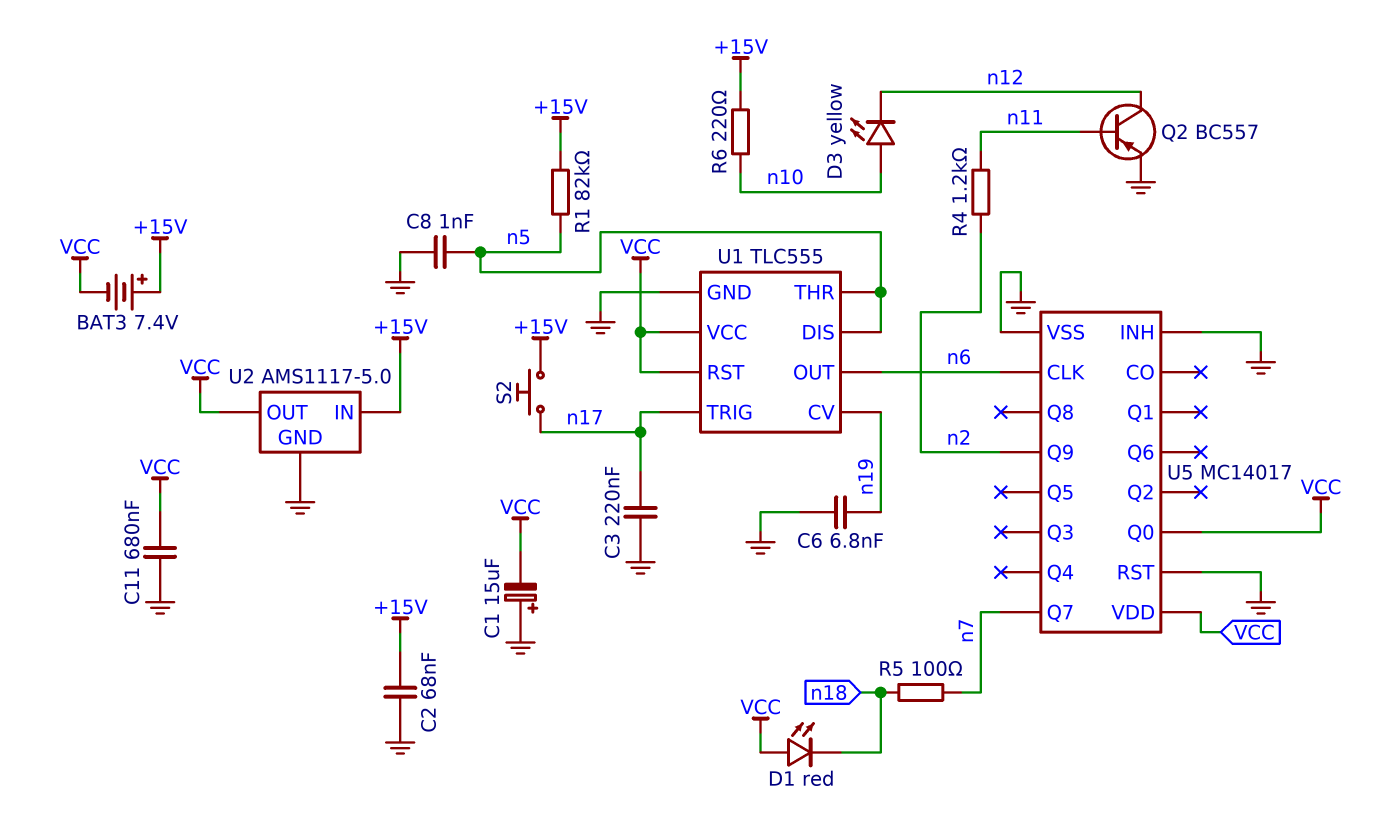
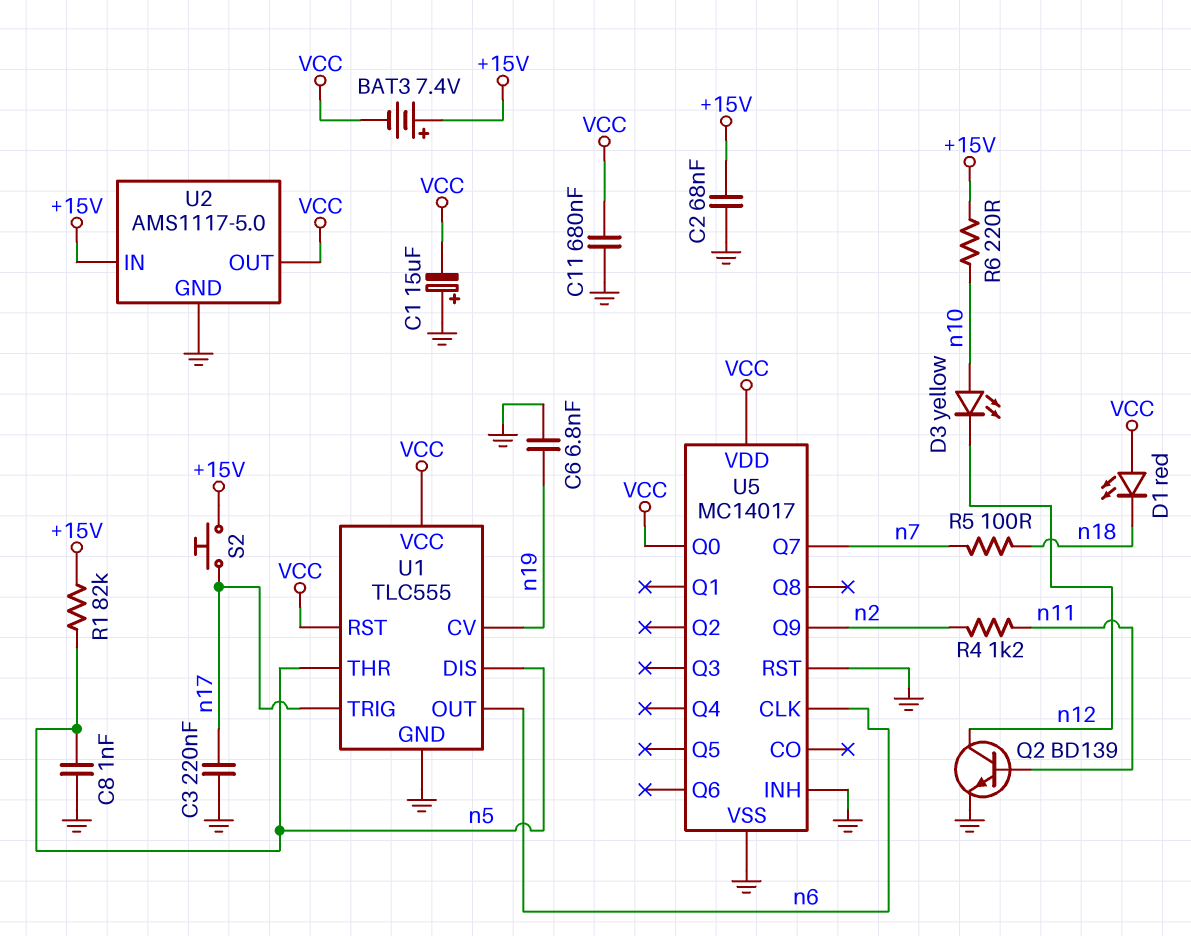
Q2: PNP BC557 (B n11, C n12, E GND) -> NPN BD139 (B n11, C n12, E GND)

